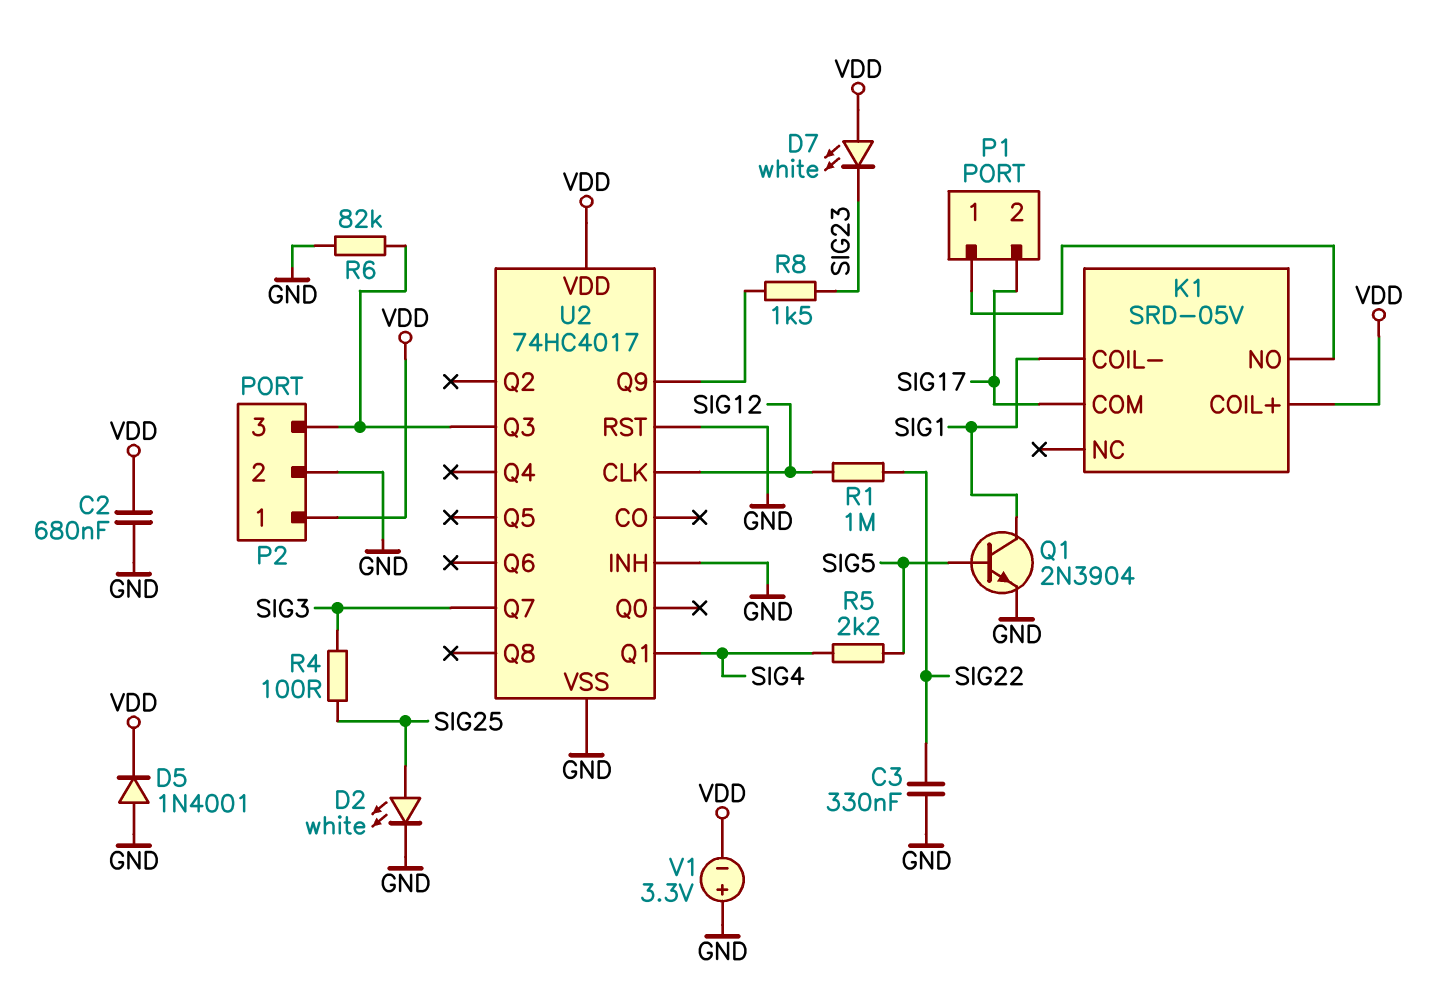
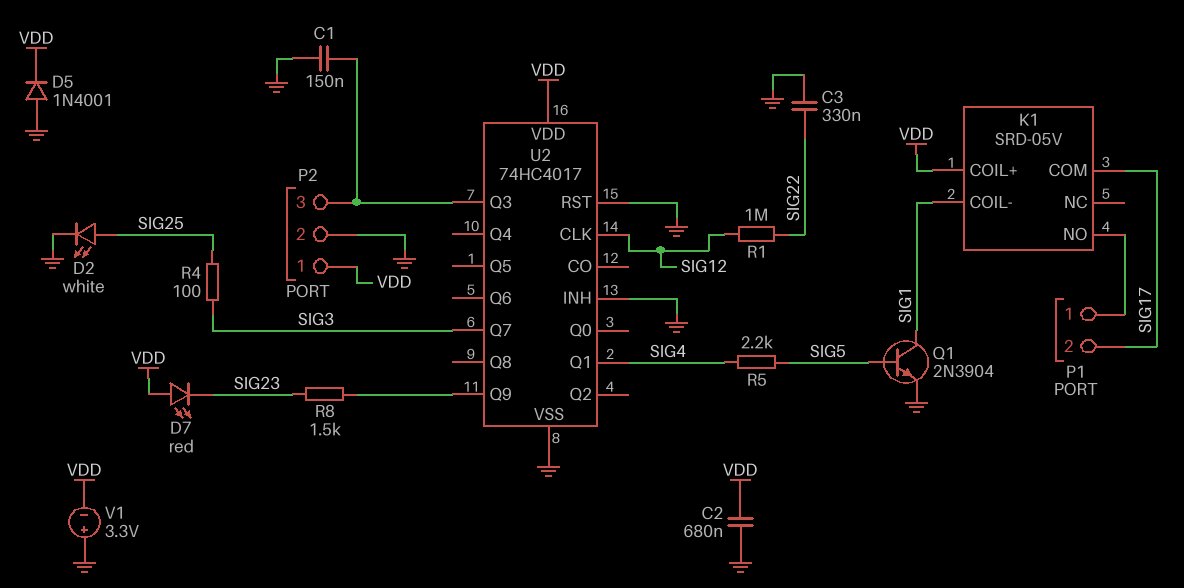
C1: none -> 150nF (GND, P2/3)
D7: LED white (A VDD, K SIG23) -> LED red (A VDD, K SIG23)
R6: 82k (GND, P2/3) -> none

